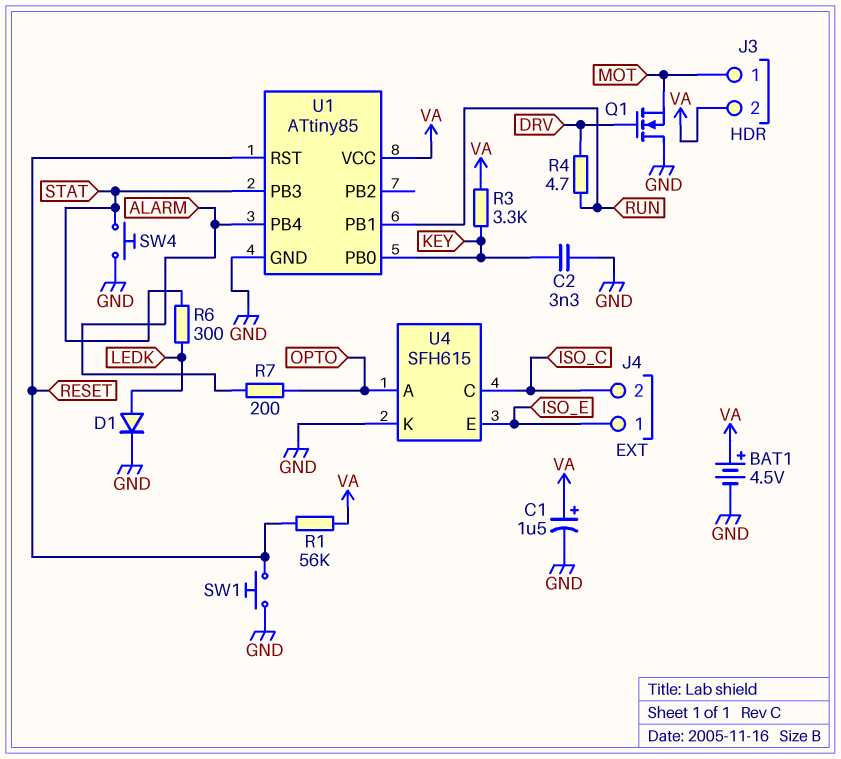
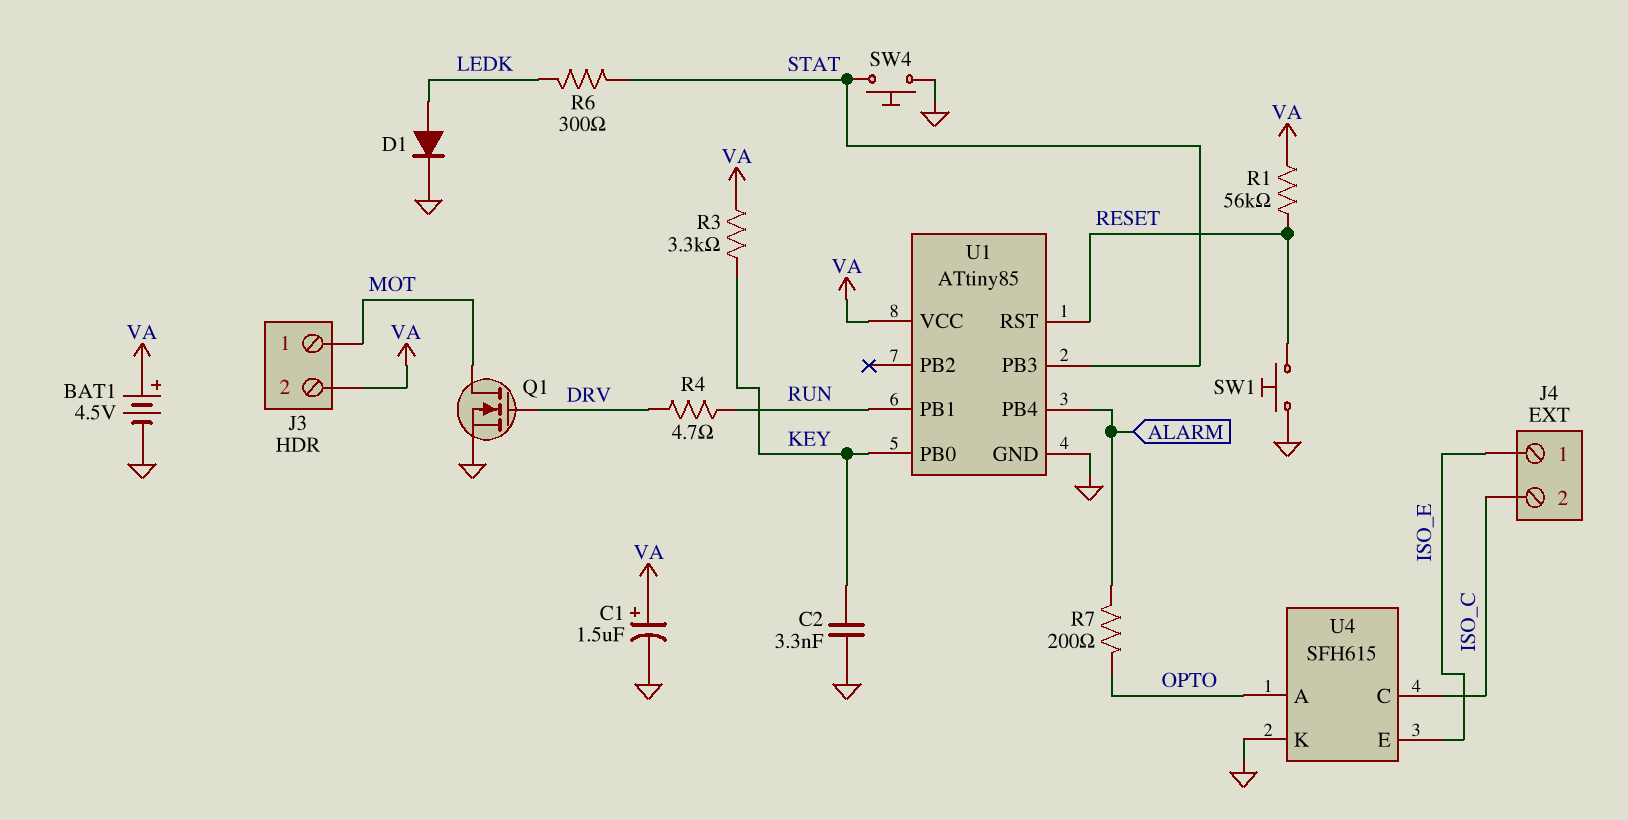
Q1: NMOS (G DRV, D GND, S MOT) -> NMOS (G DRV, D MOT, S GND)

